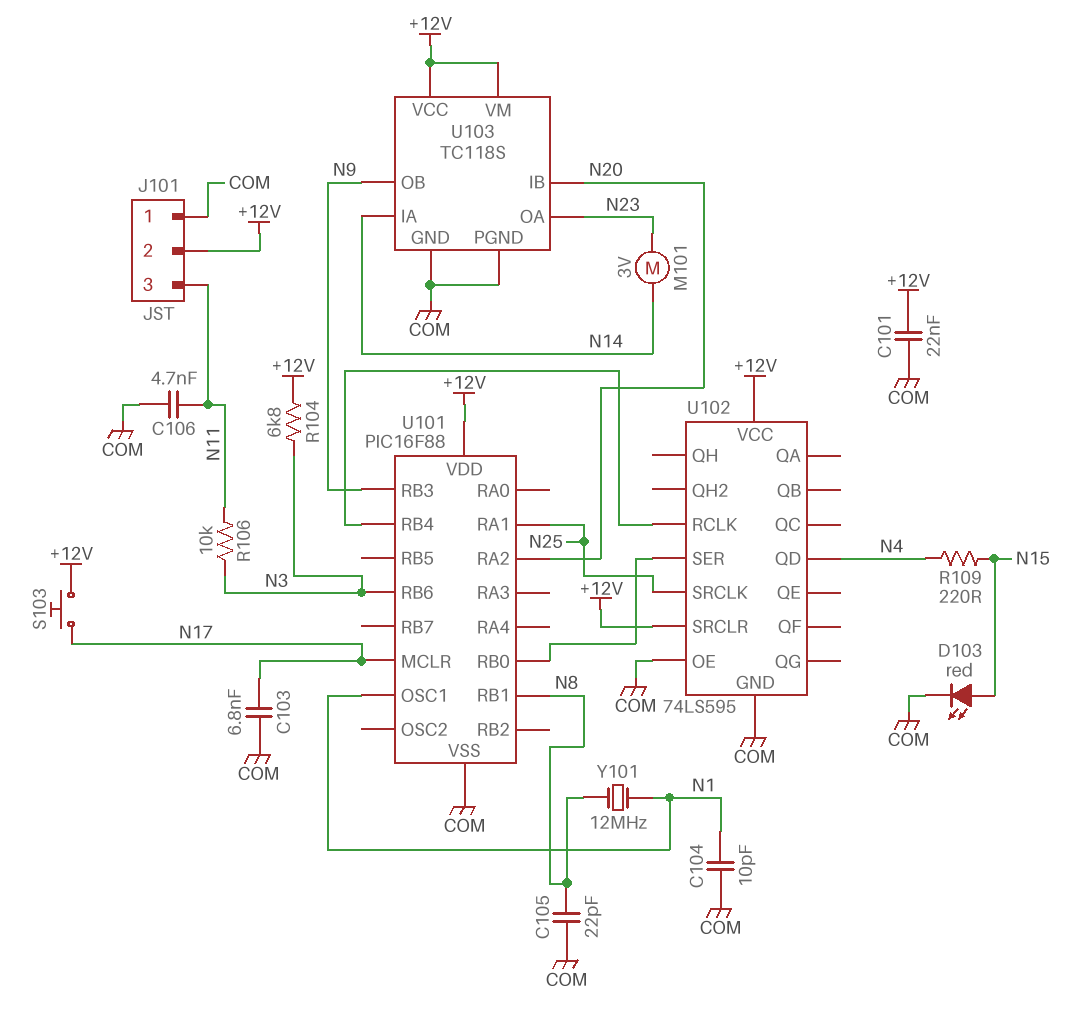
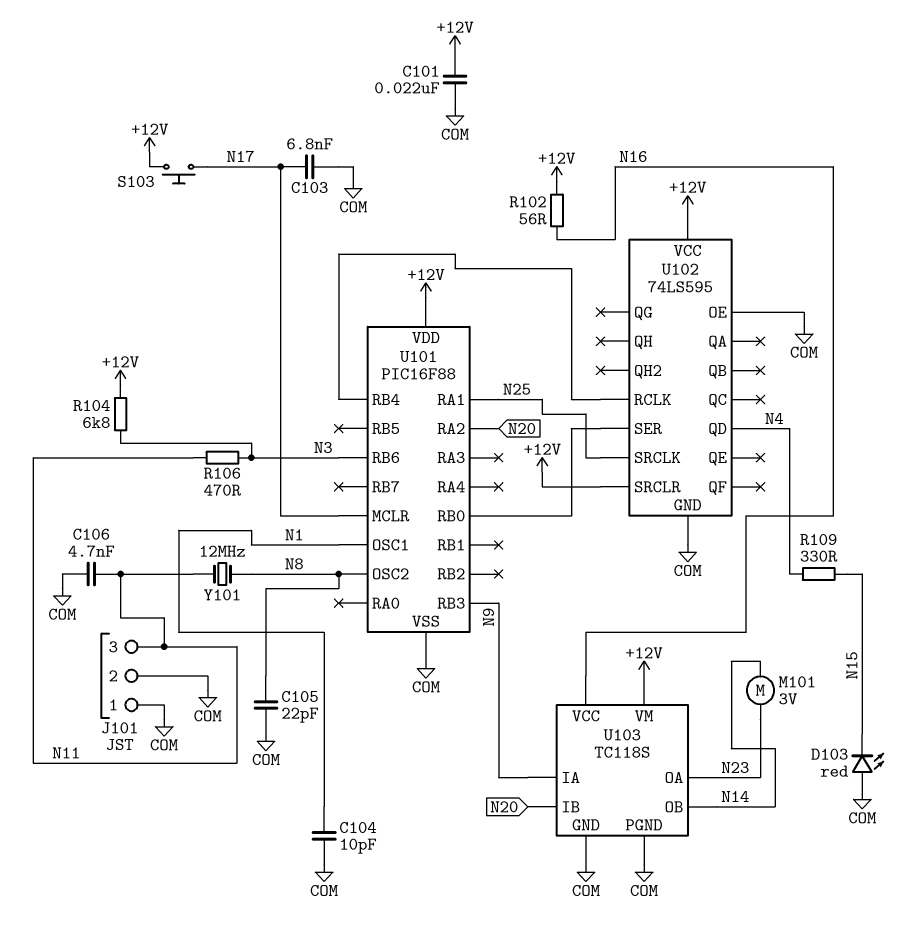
D103: LED red (A N15, K COM) -> LED red (A COM, K N15)
J101 pin 2: +12V -> COM
R102: none -> 56 (+12V, N16)
R106: 10k (N3, N11) -> 470 (N3, N11)
R109: 220 (N4, N15) -> 330 (N4, N15)
U101 pin OSC2: none -> N8
U101 pin RB1: N8 -> none
U103 pin IA: N14 -> N9
U103 pin OB: N9 -> N14
U103 pin VCC: +12V -> N16
Y101: 12MHz (N1, N8) -> 12MHz (N8, N11)

